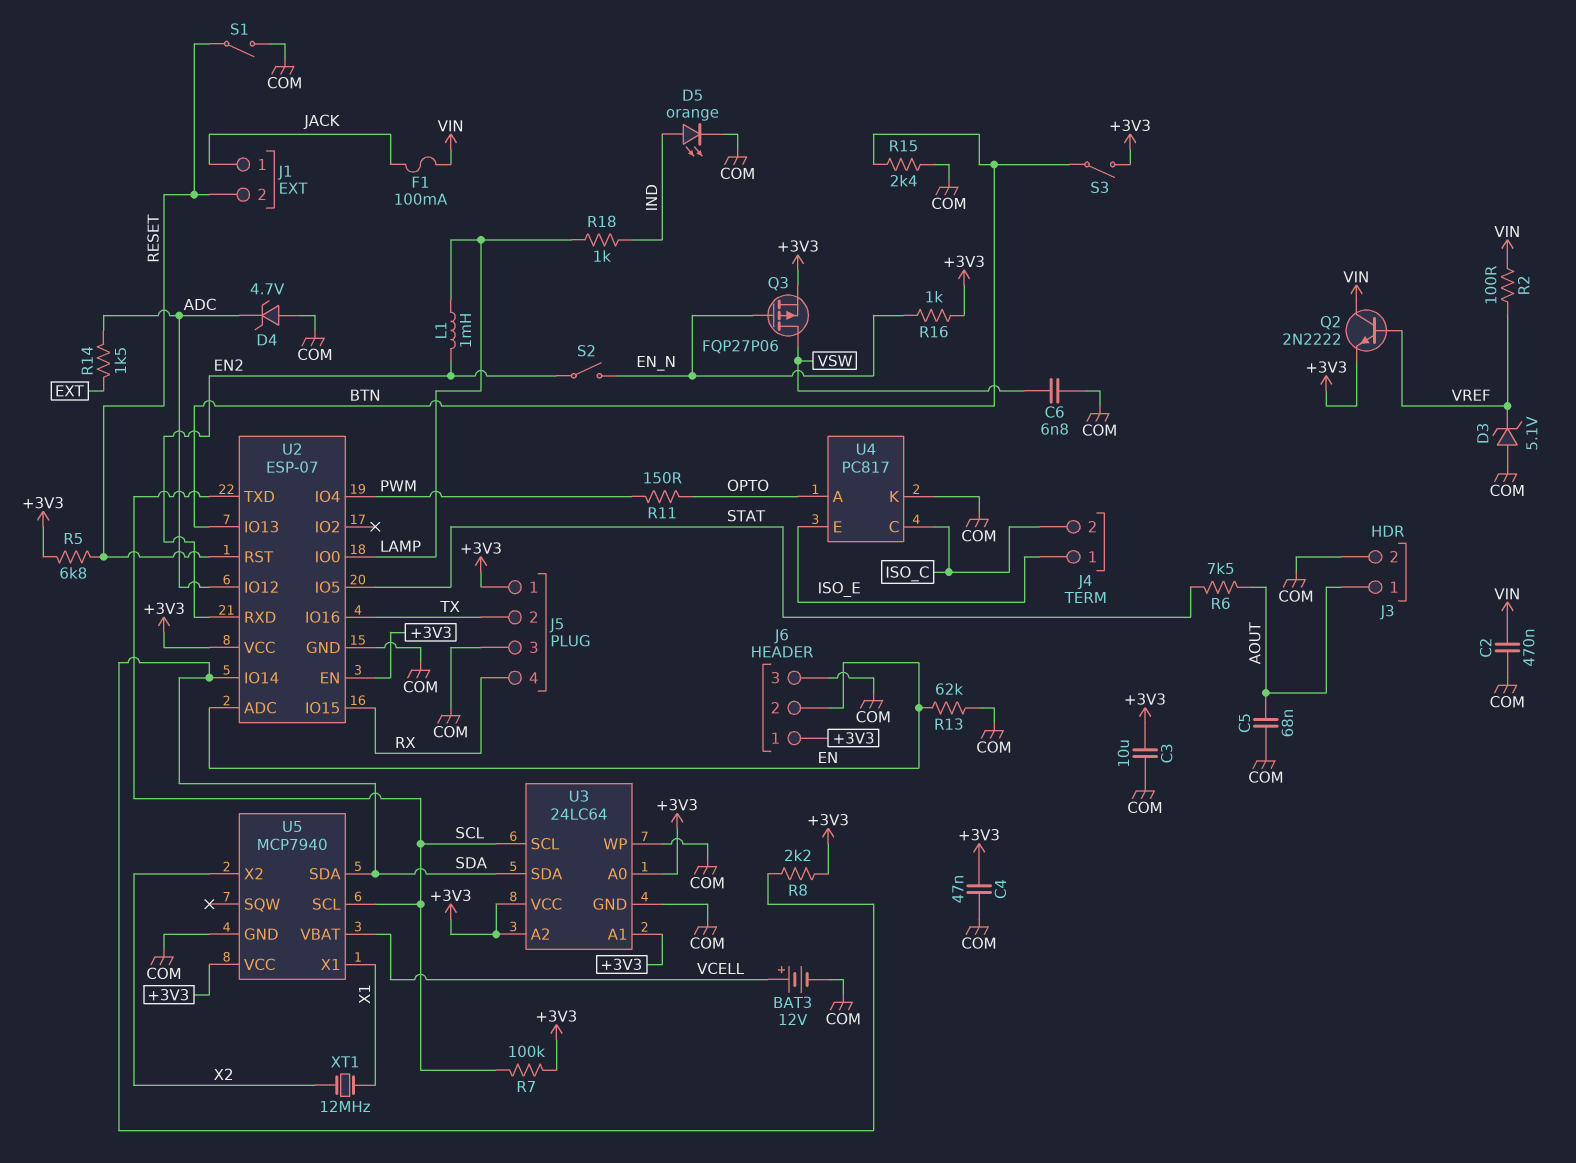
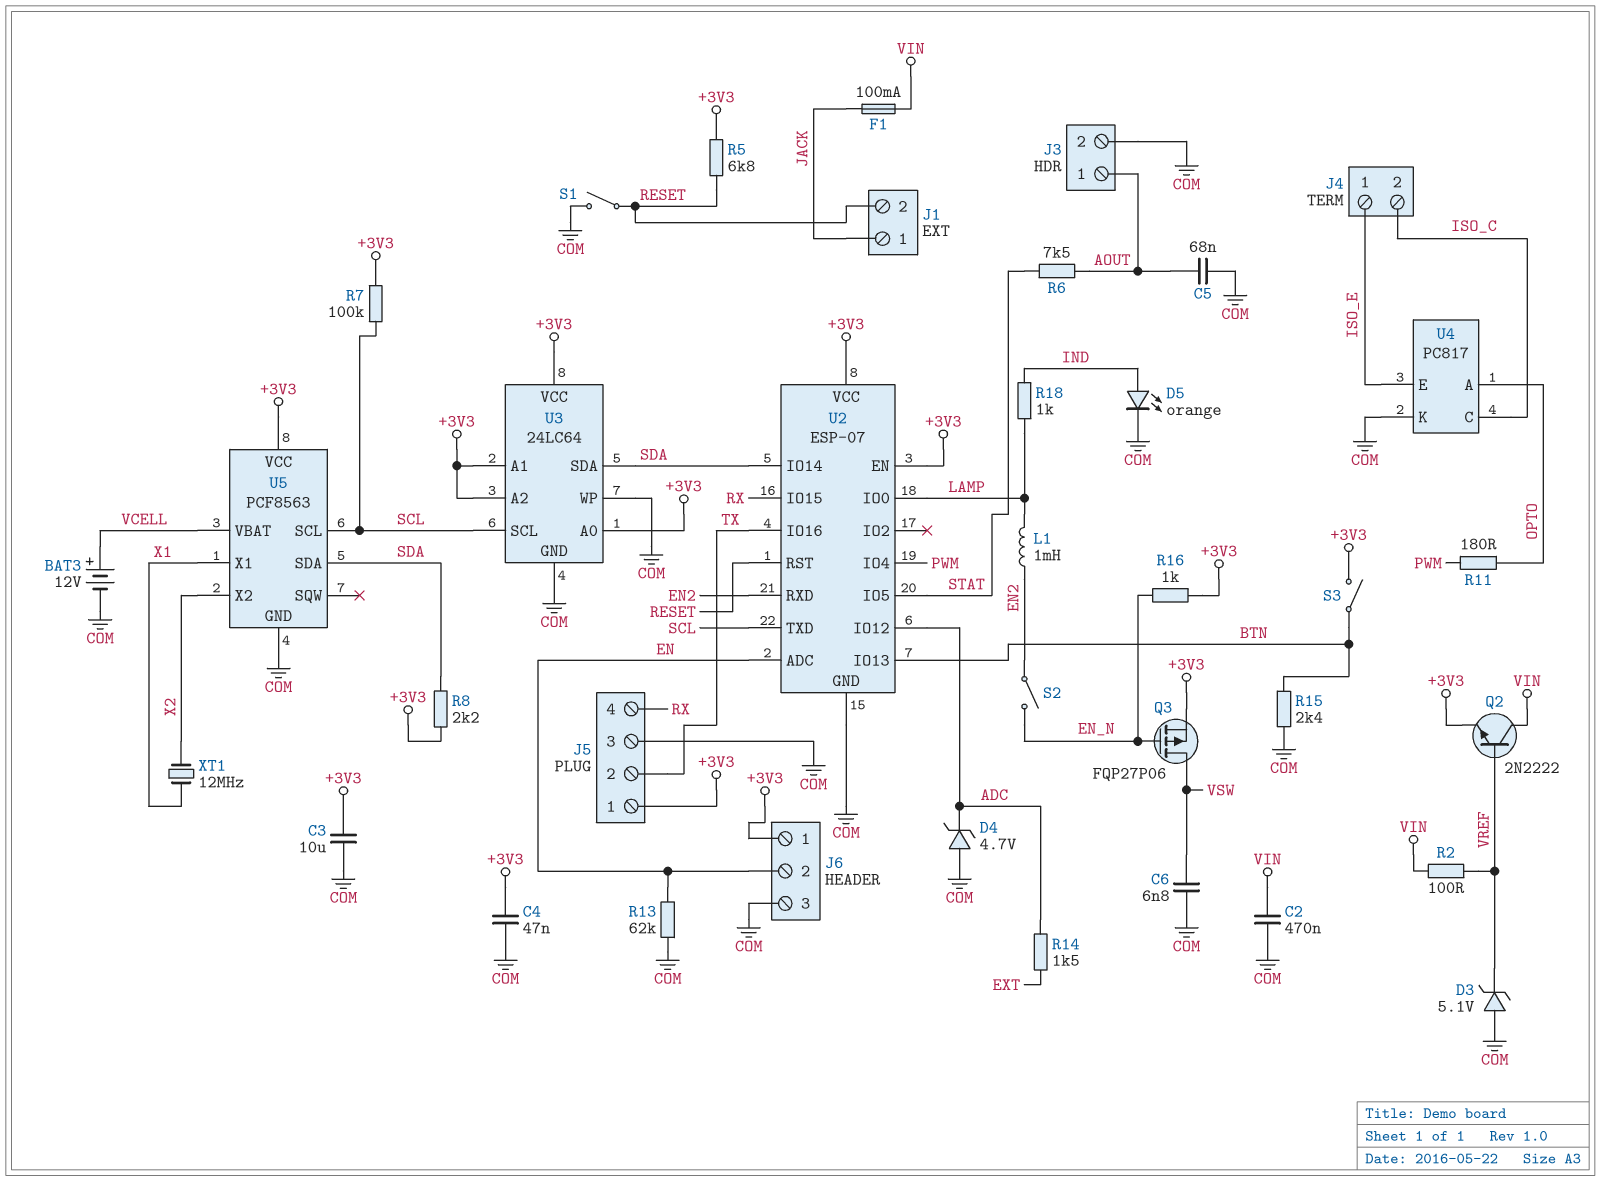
R11: 150 (OPTO, PWM) -> 180 (OPTO, PWM)
U5: MCP7940 -> PCF8563

